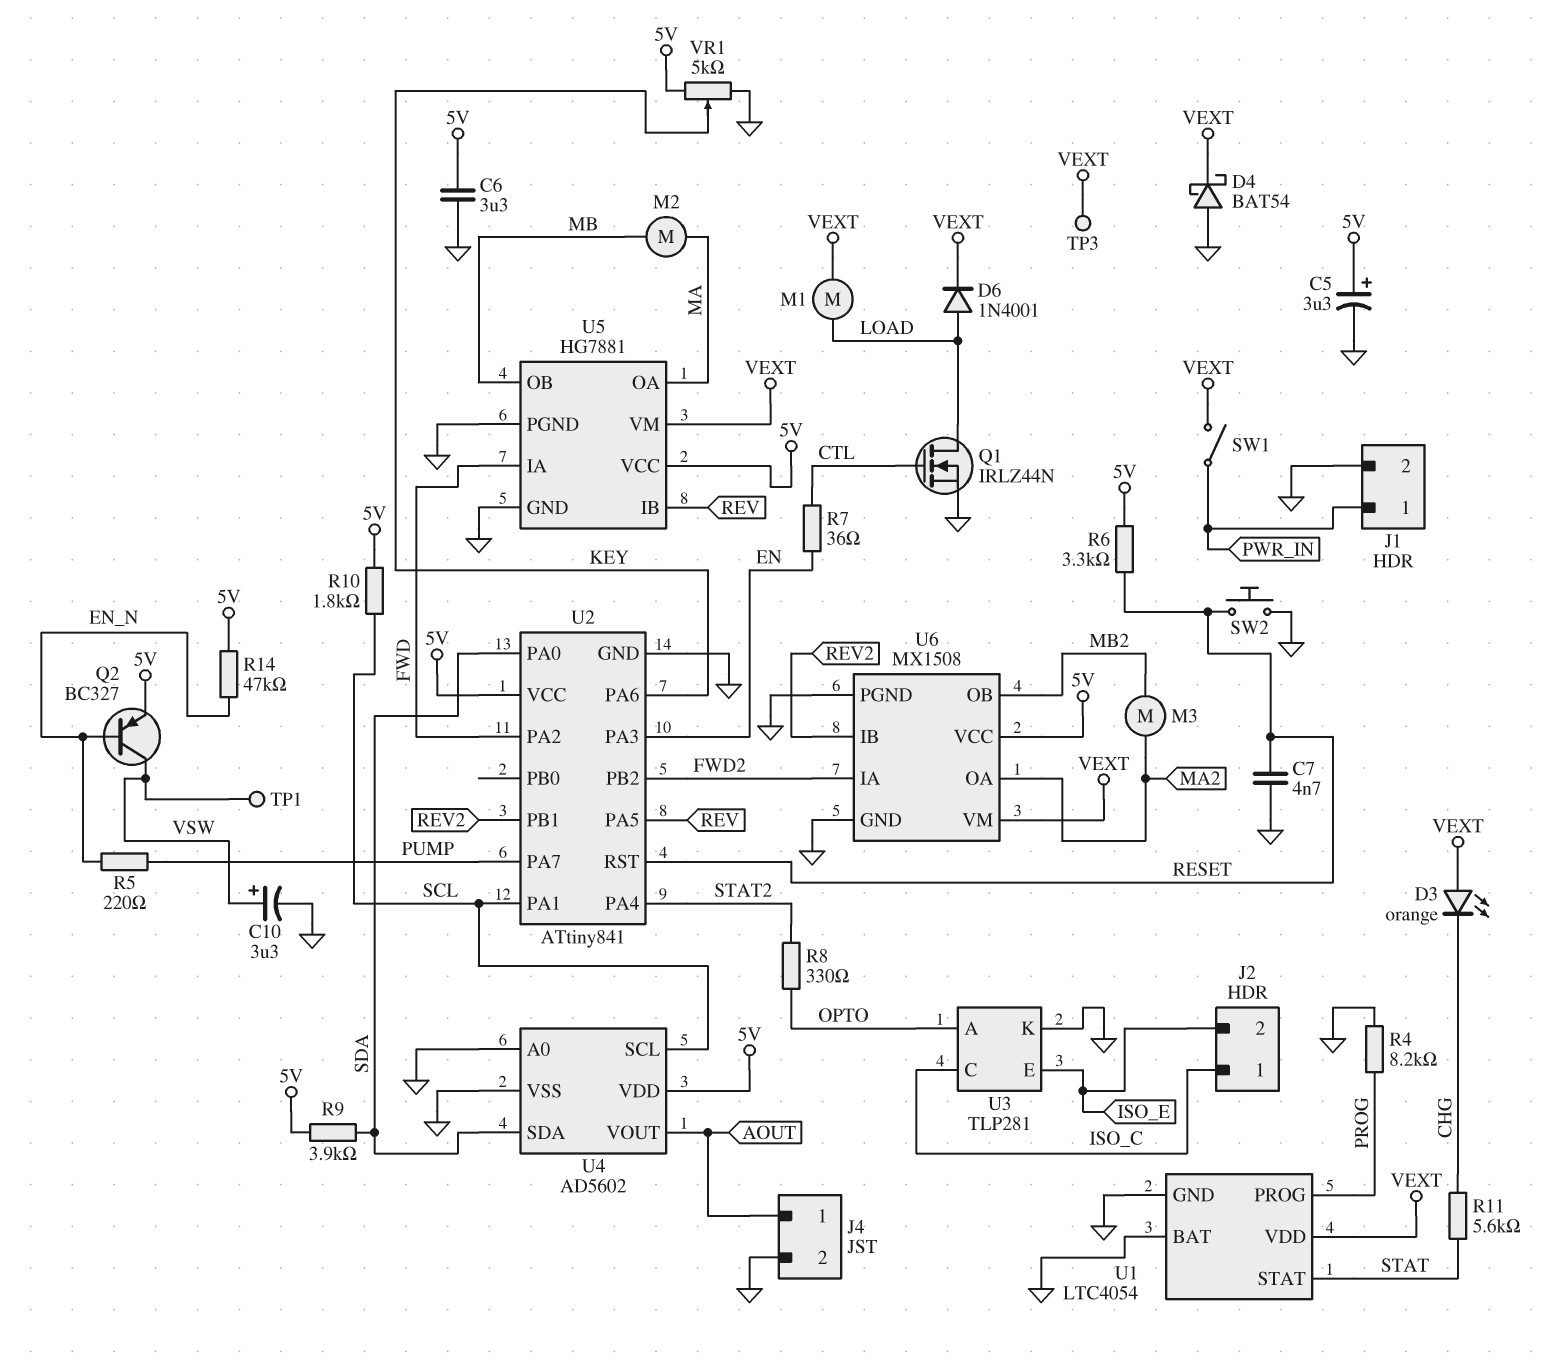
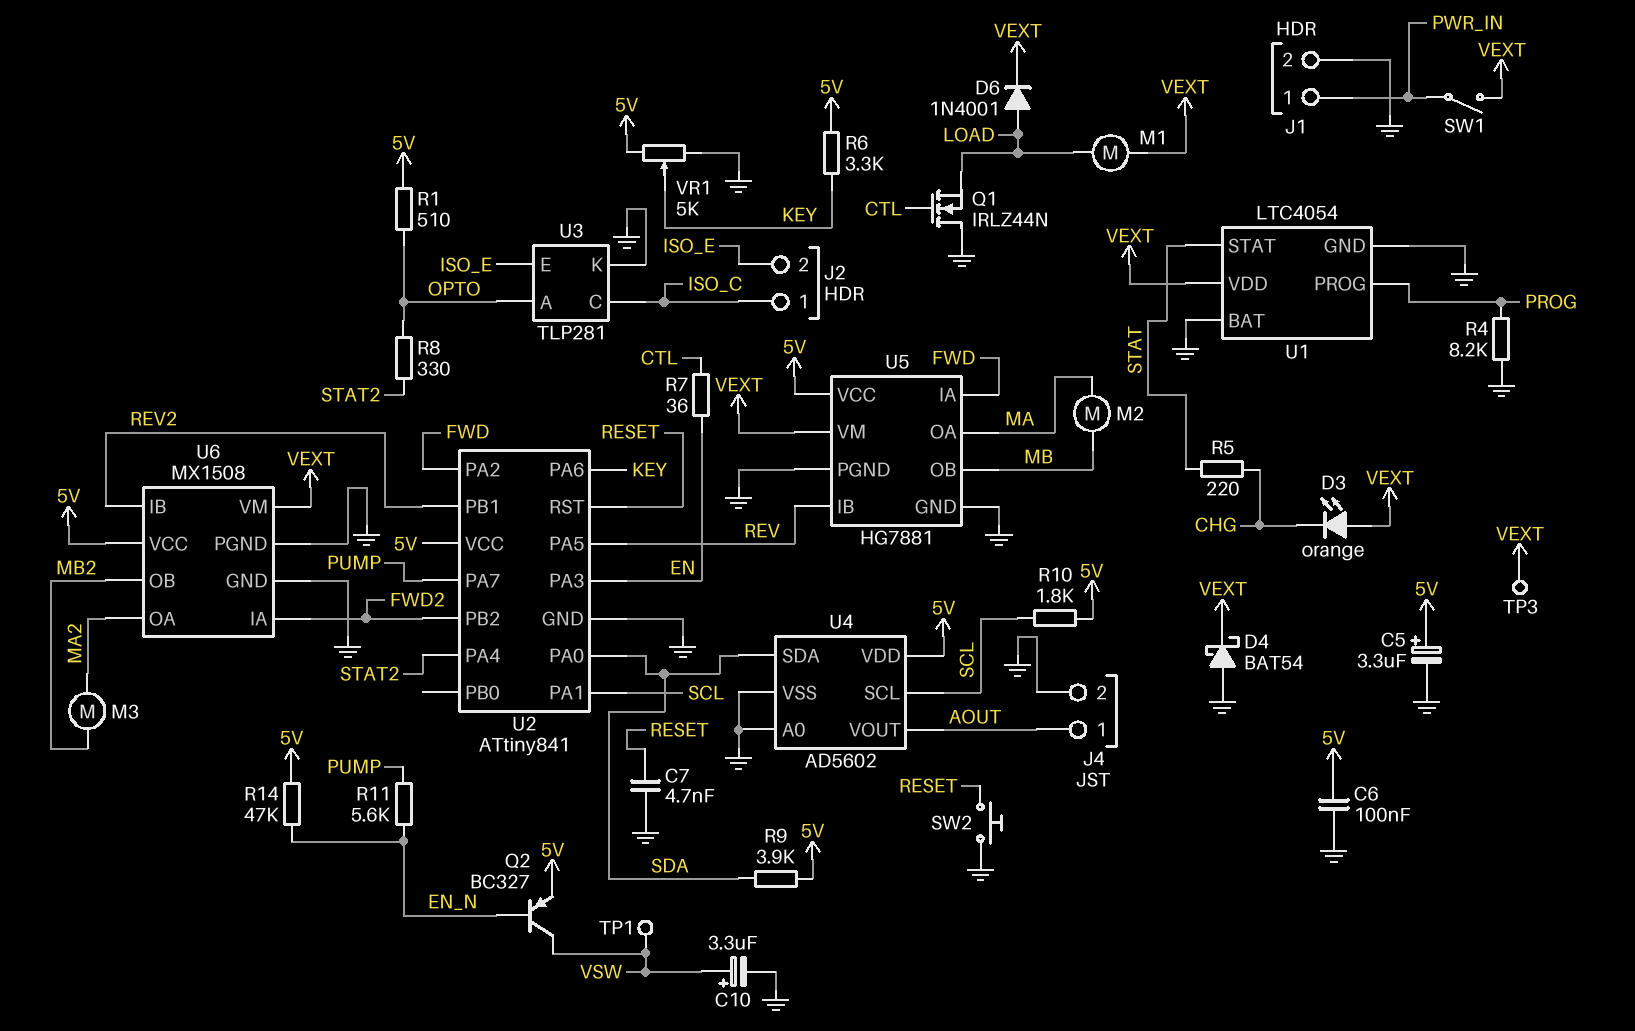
C6: 3.3uF (5V, GND) -> 100nF (5V, GND)
Q1: NMOS IRLZ44N (G CTL, D LOAD, S GND) -> NMOS IRLZ44N (G CTL, D GND, S LOAD)
R1: none -> 510 (5V, OPTO)
R5: 220 (EN_N, PUMP) -> 220 (CHG, STAT)
R6: 3.3k (5V, RESET) -> 3.3k (5V, KEY)
R11: 5.6k (CHG, STAT) -> 5.6k (EN_N, PUMP)

